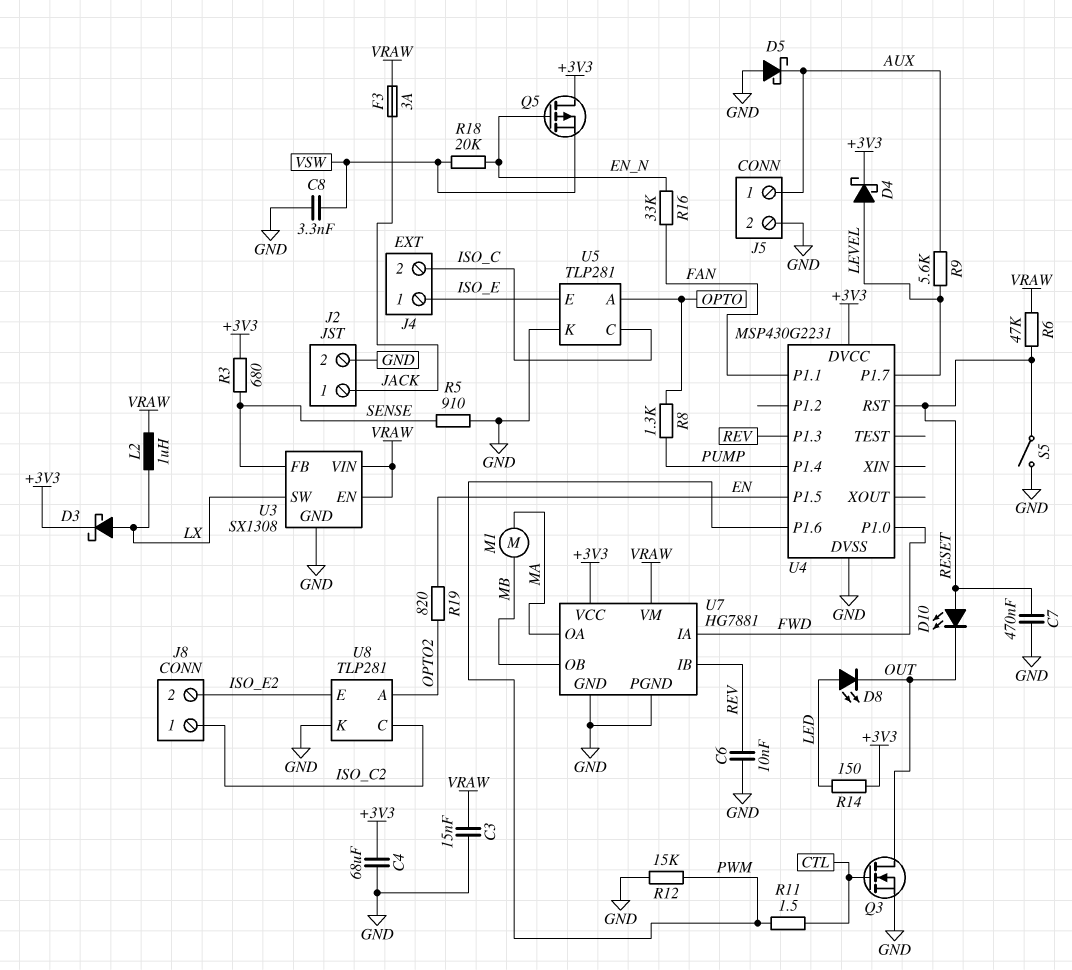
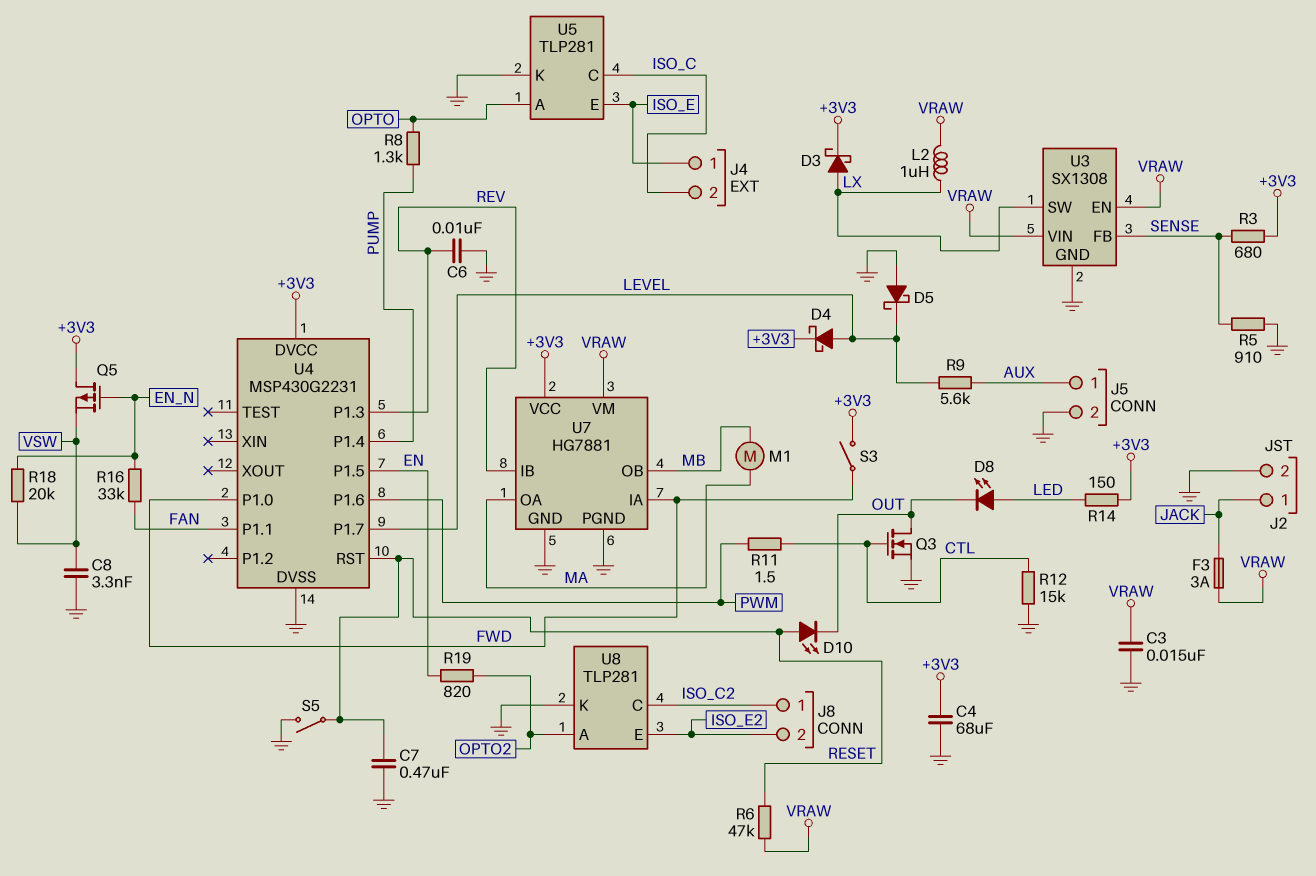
D5: schottky (A GND, K AUX) -> schottky (A GND, K LEVEL)
R12: 15k (GND, PWM) -> 15k (CTL, GND)
S3: none -> switch (+3V3, FWD)

